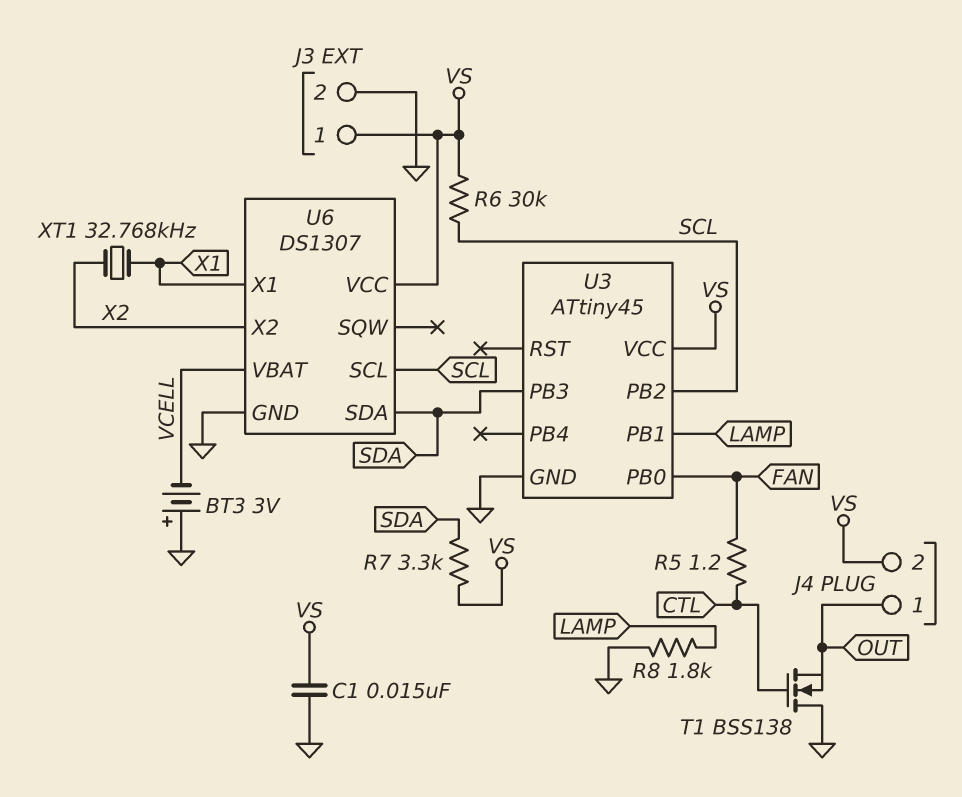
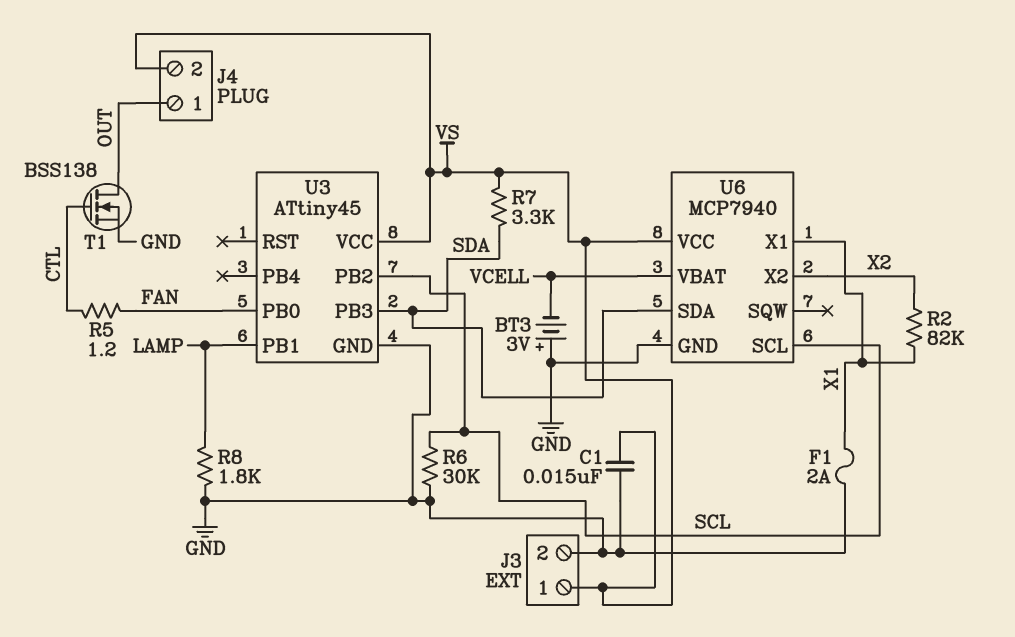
F1: none -> 2A (GND, X1)
R2: none -> 82k (X1, X2)
R6: 30k (SCL, VS) -> 30k (GND, SCL)
T1: NMOS BSS138 (G CTL, D GND, S OUT) -> NMOS BSS138 (G CTL, D OUT, S GND)
U6: DS1307 -> MCP7940
XT1: 32.768kHz (X1, X2) -> none

